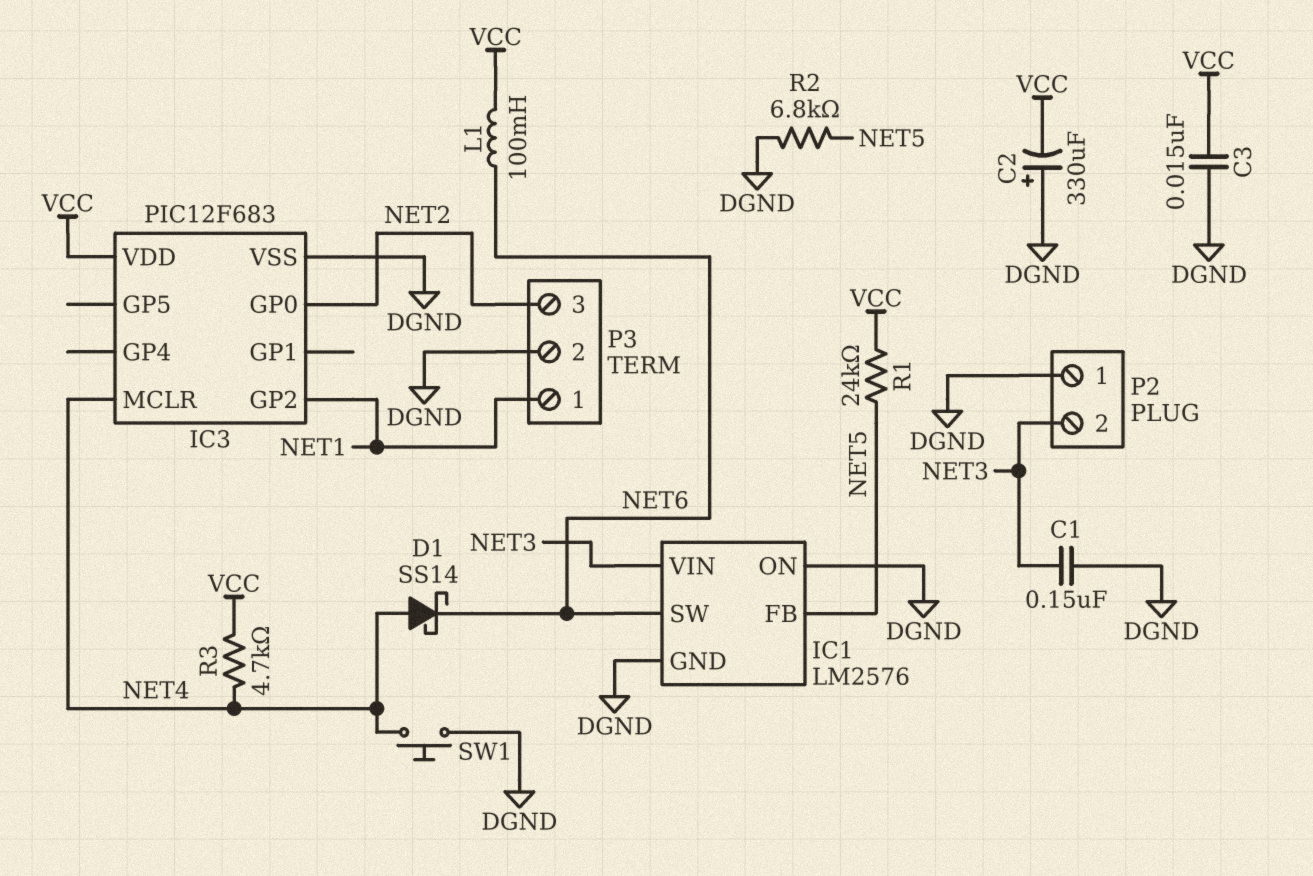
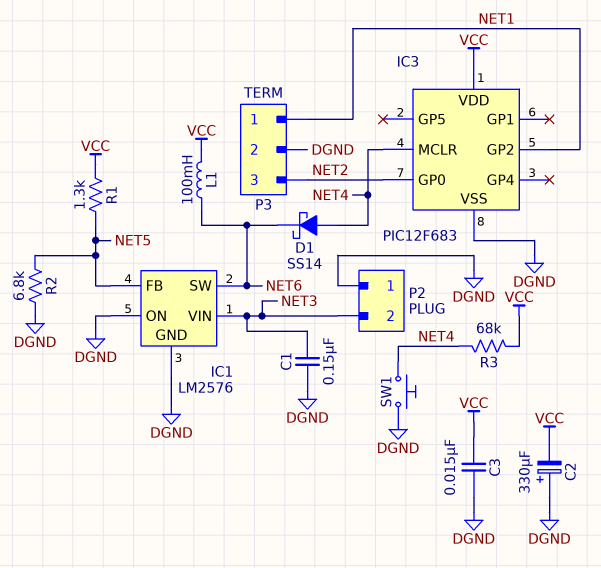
R1: 24k (NET5, VCC) -> 1.3k (NET5, VCC)
R3: 4.7k (NET4, VCC) -> 68k (NET4, VCC)

